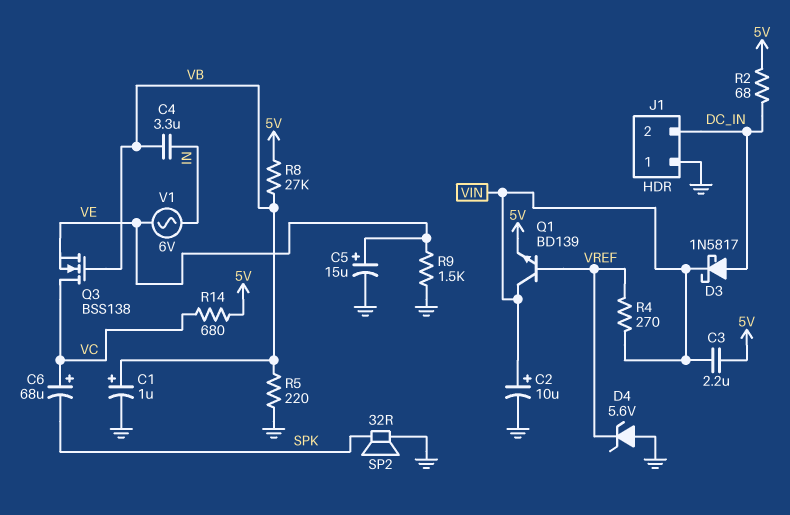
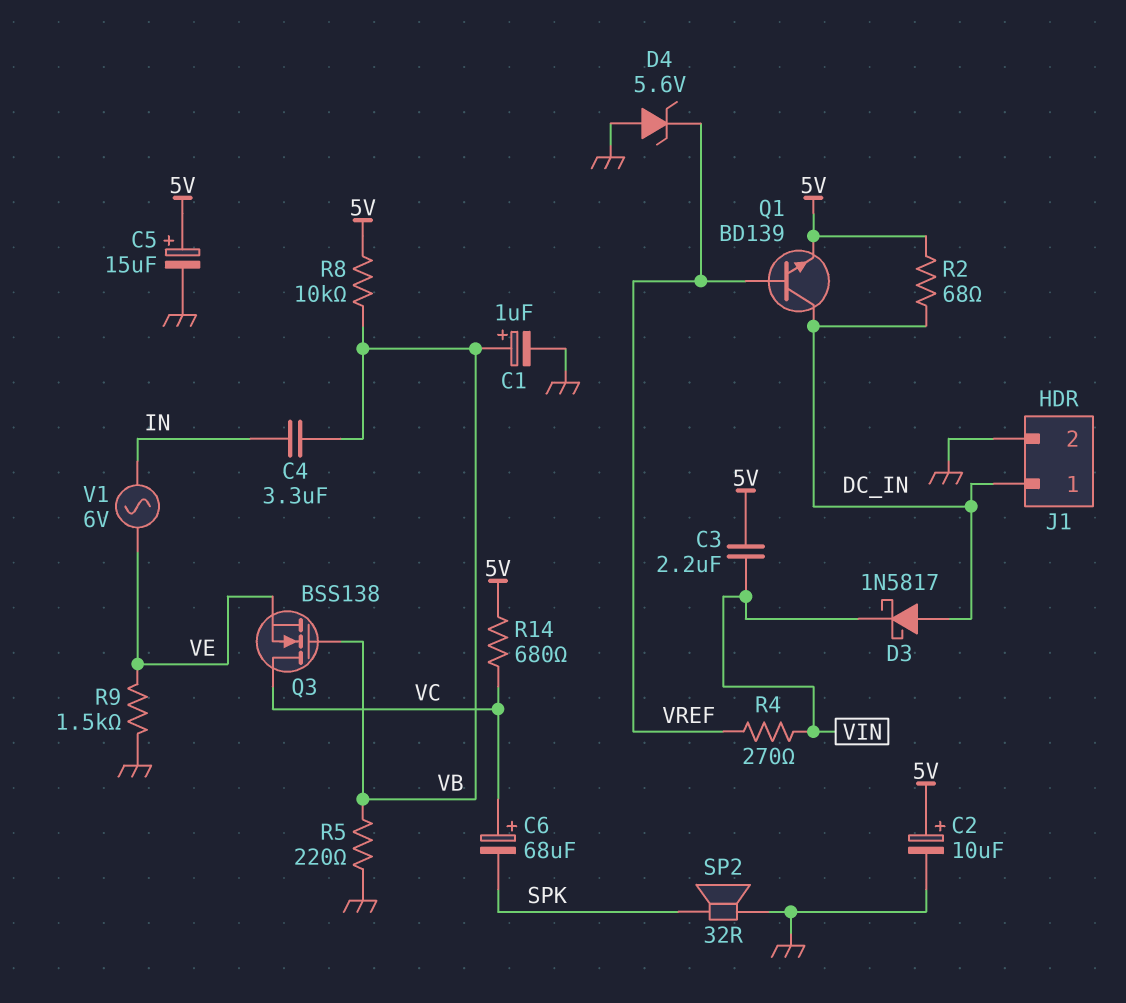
C2: 10uF (plus VIN, minus GND) -> 10uF (plus 5V, minus GND)
C5: 15uF (plus VE, minus GND) -> 15uF (plus 5V, minus GND)
J1 pin 1: GND -> DC_IN
J1 pin 2: DC_IN -> GND
Q1: NPN BD139 (B VREF, C VIN, E 5V) -> NPN BD139 (B VREF, C DC_IN, E 5V)
R8: 27k (5V, VB) -> 10k (5V, VB)

